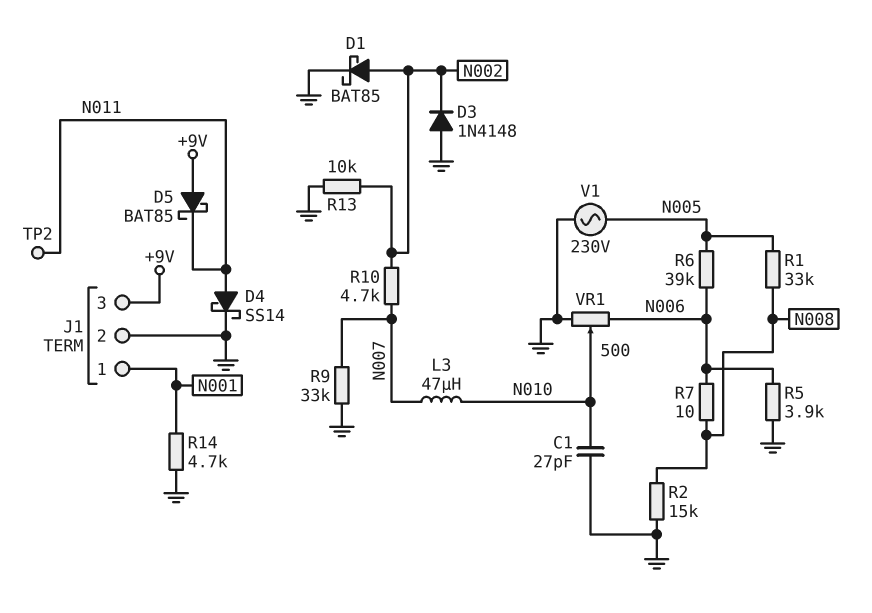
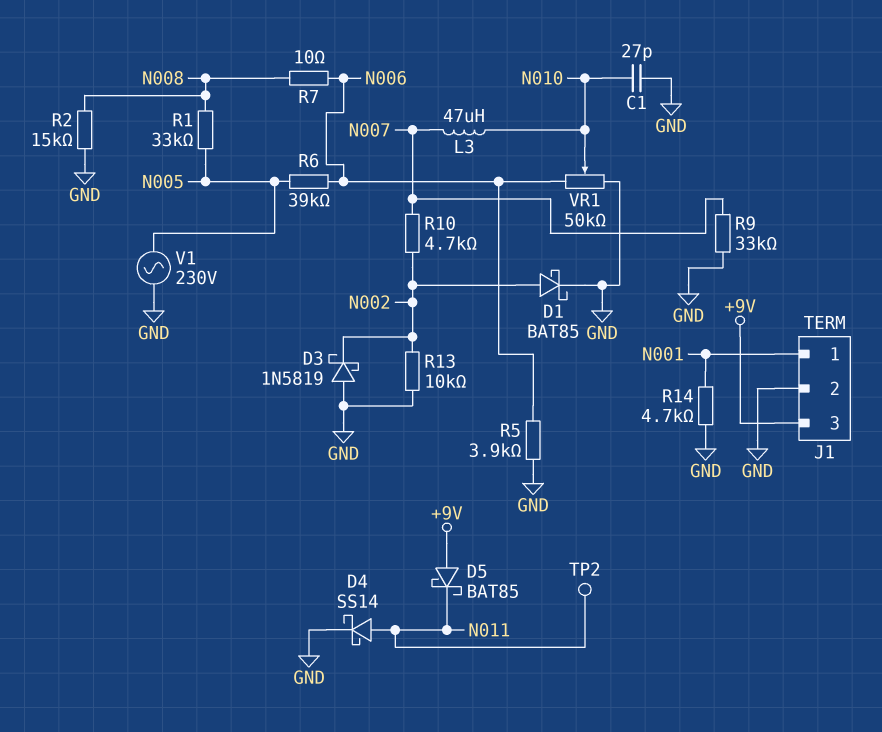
D3: diode 1N4148 (A GND, K N002) -> schottky 1N5819 (A GND, K N002)
VR1: 500 (GND, N006, wiper N010) -> 50k (GND, N006, wiper N010)

